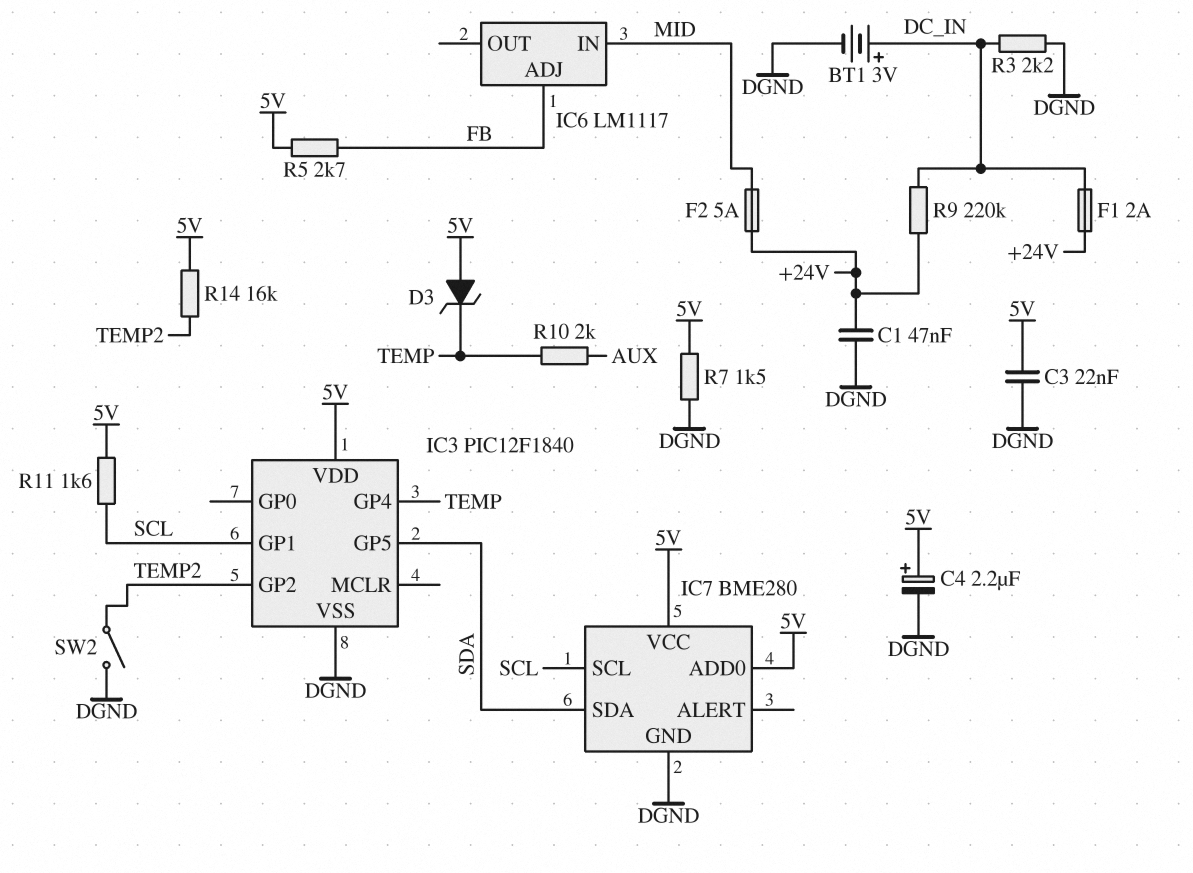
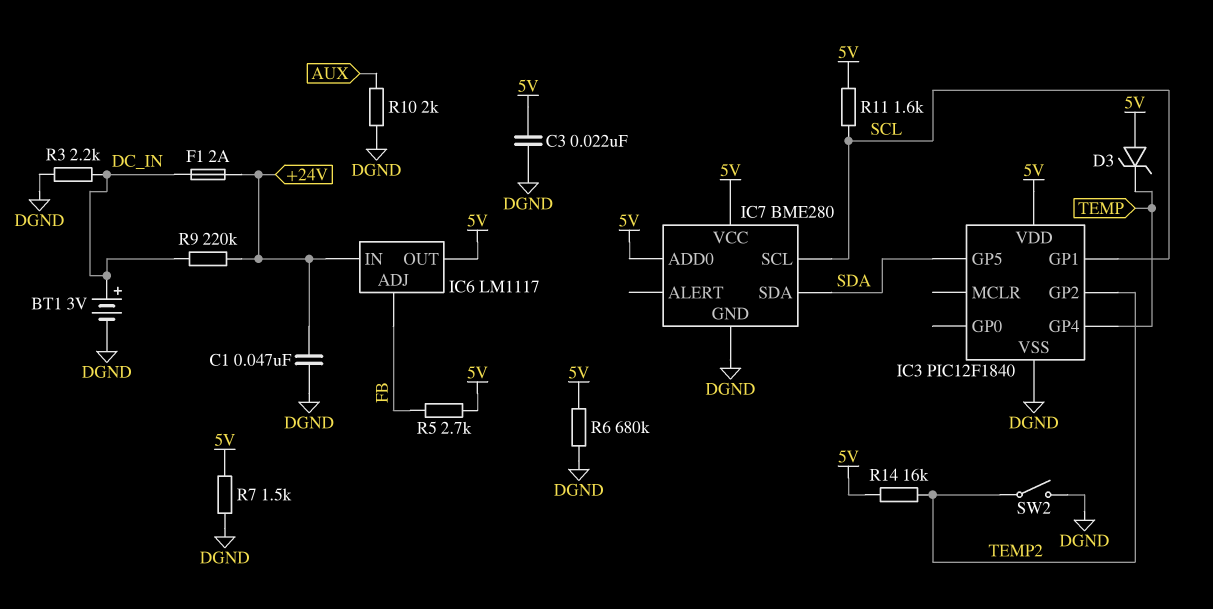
C4: 2.2uF (plus 5V, minus DGND) -> none
F2: 5A (+24V, MID) -> none
IC6 pin IN: MID -> +24V
IC6 pin OUT: none -> 5V
R6: none -> 680k (5V, DGND)
R10: 2k (AUX, TEMP) -> 2k (AUX, DGND)

